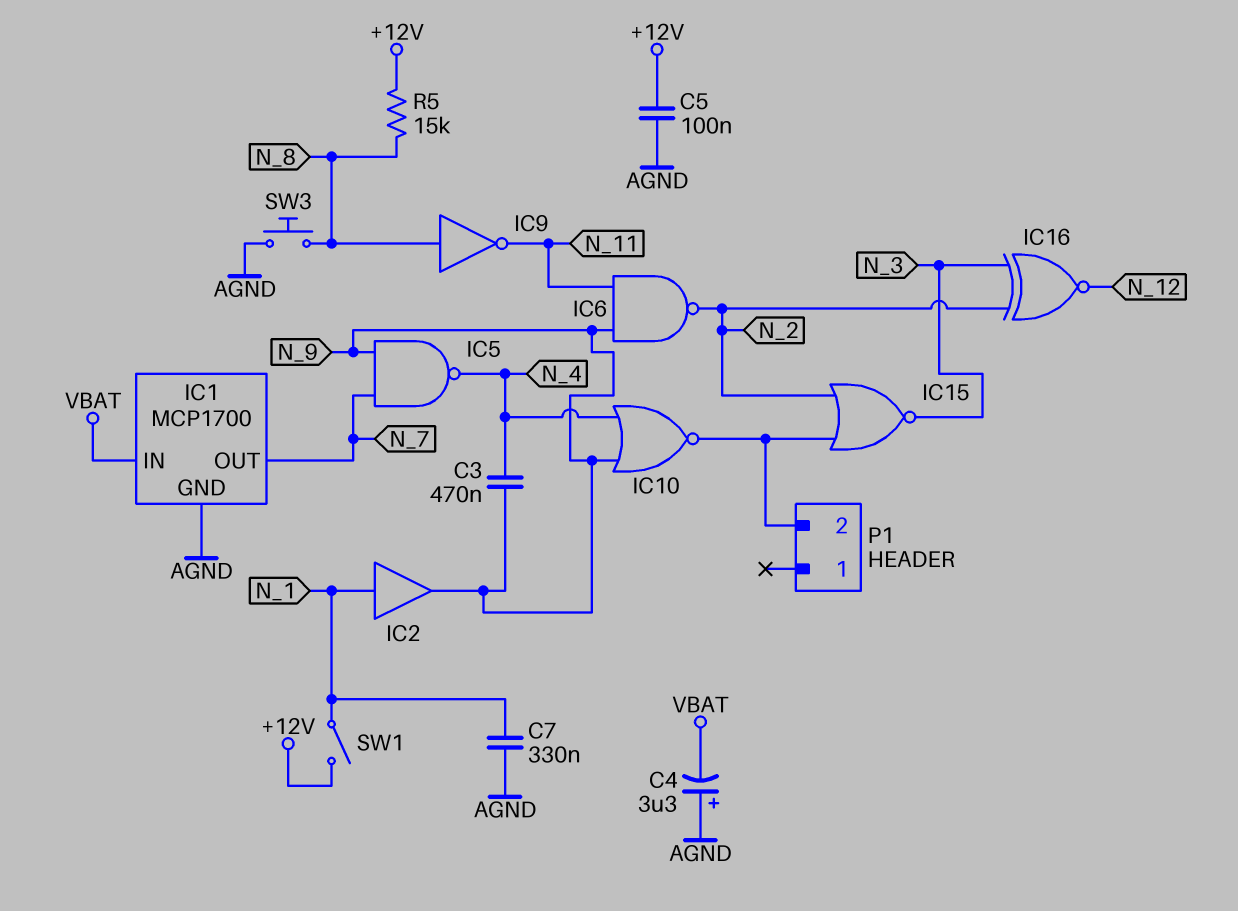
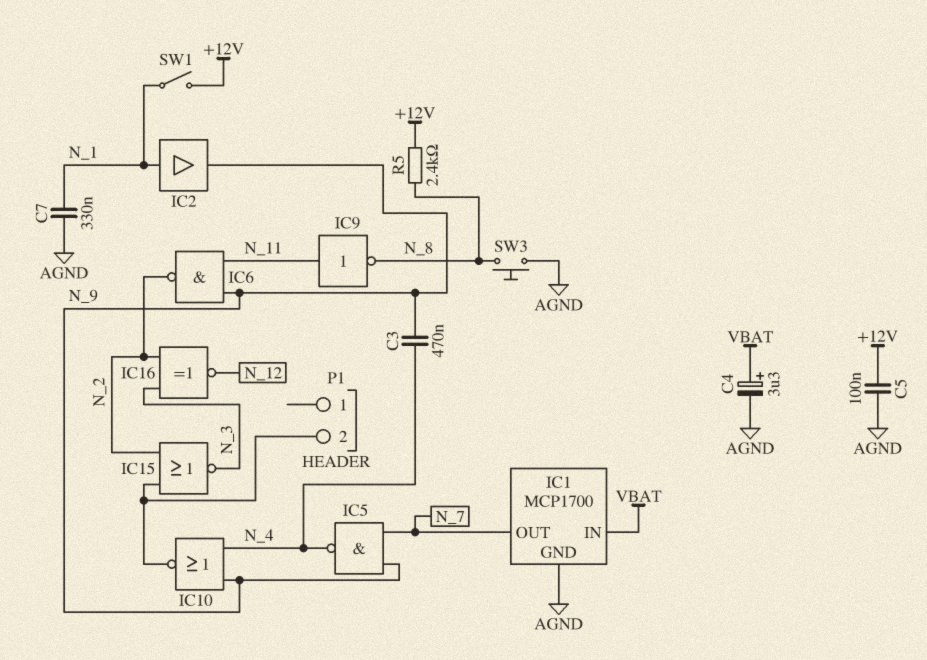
C4: 3.3uF (plus AGND, minus VBAT) -> 3.3uF (plus VBAT, minus AGND)
IC9: NOT (in N_8, out N_11) -> NOT (in N_11, out N_8)
R5: 15k (+12V, N_8) -> 2.4k (+12V, N_8)

